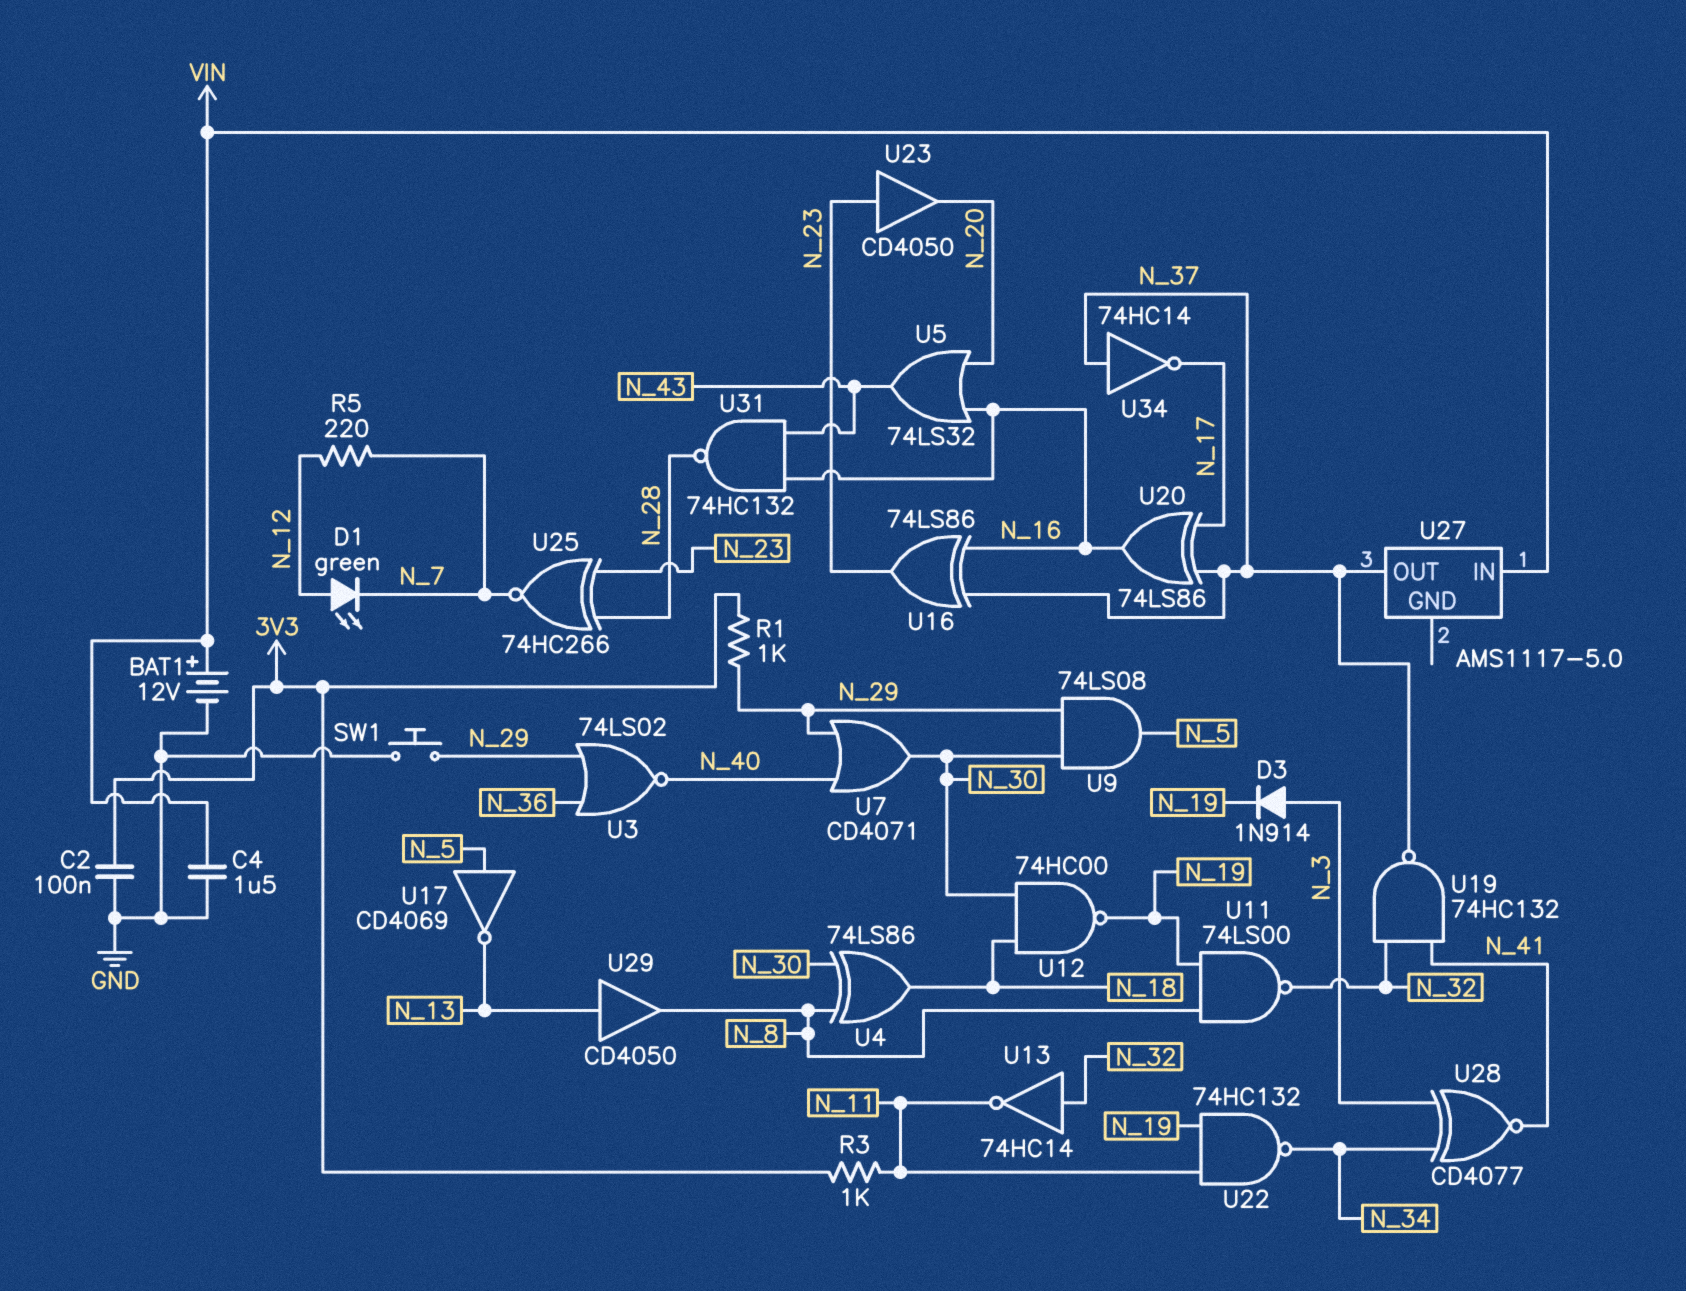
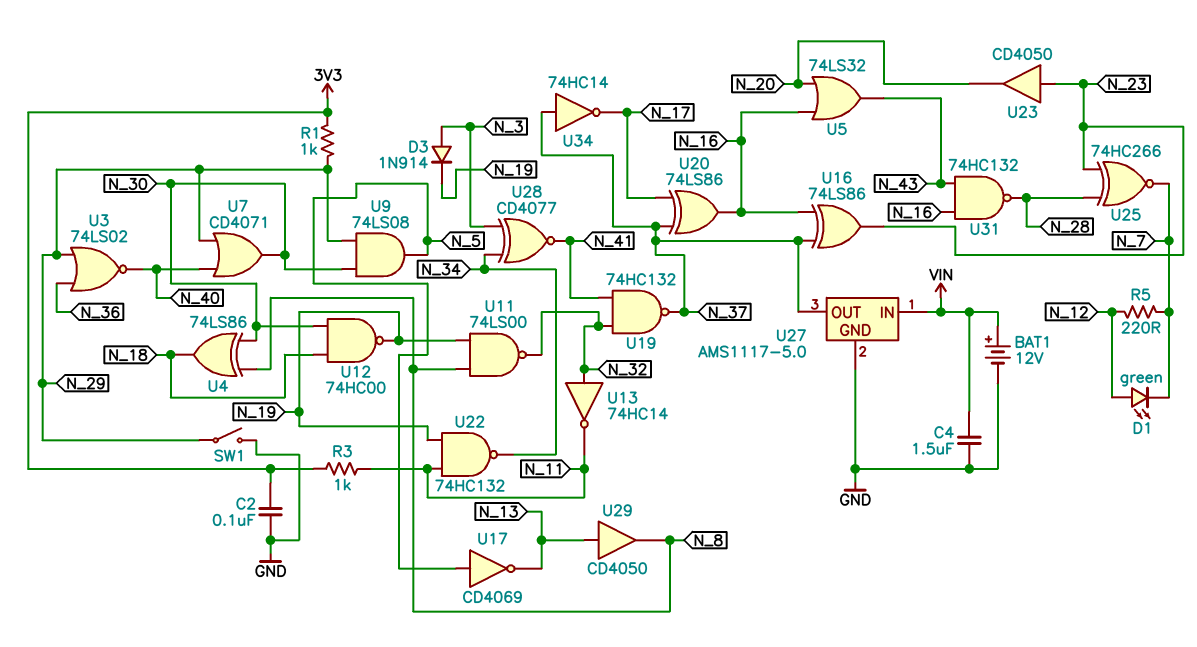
SW1: button (GND, N_29) -> switch (GND, N_29)
U27 pin GND: none -> GND

